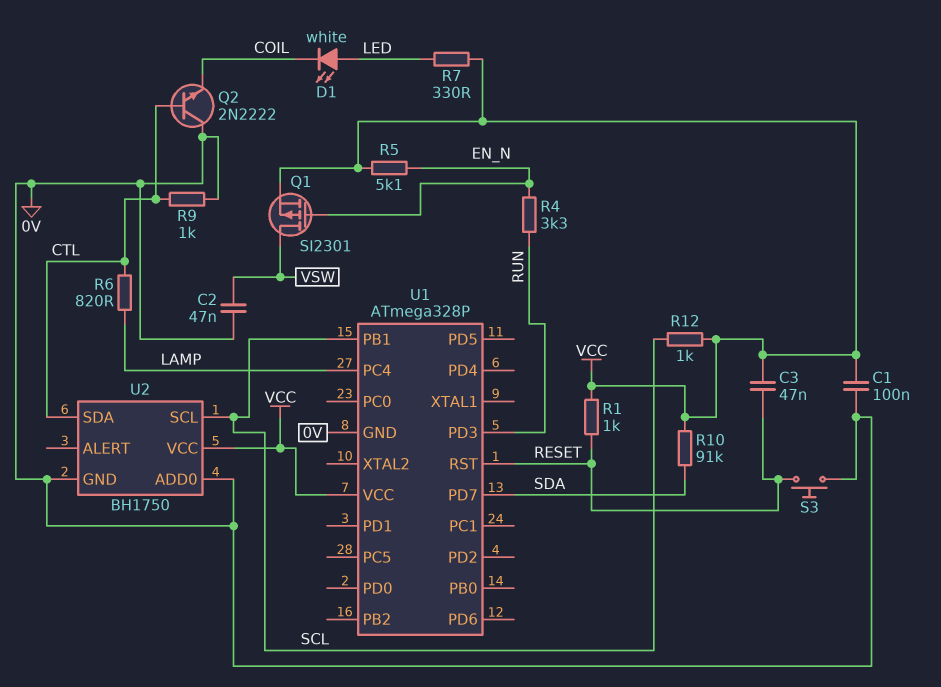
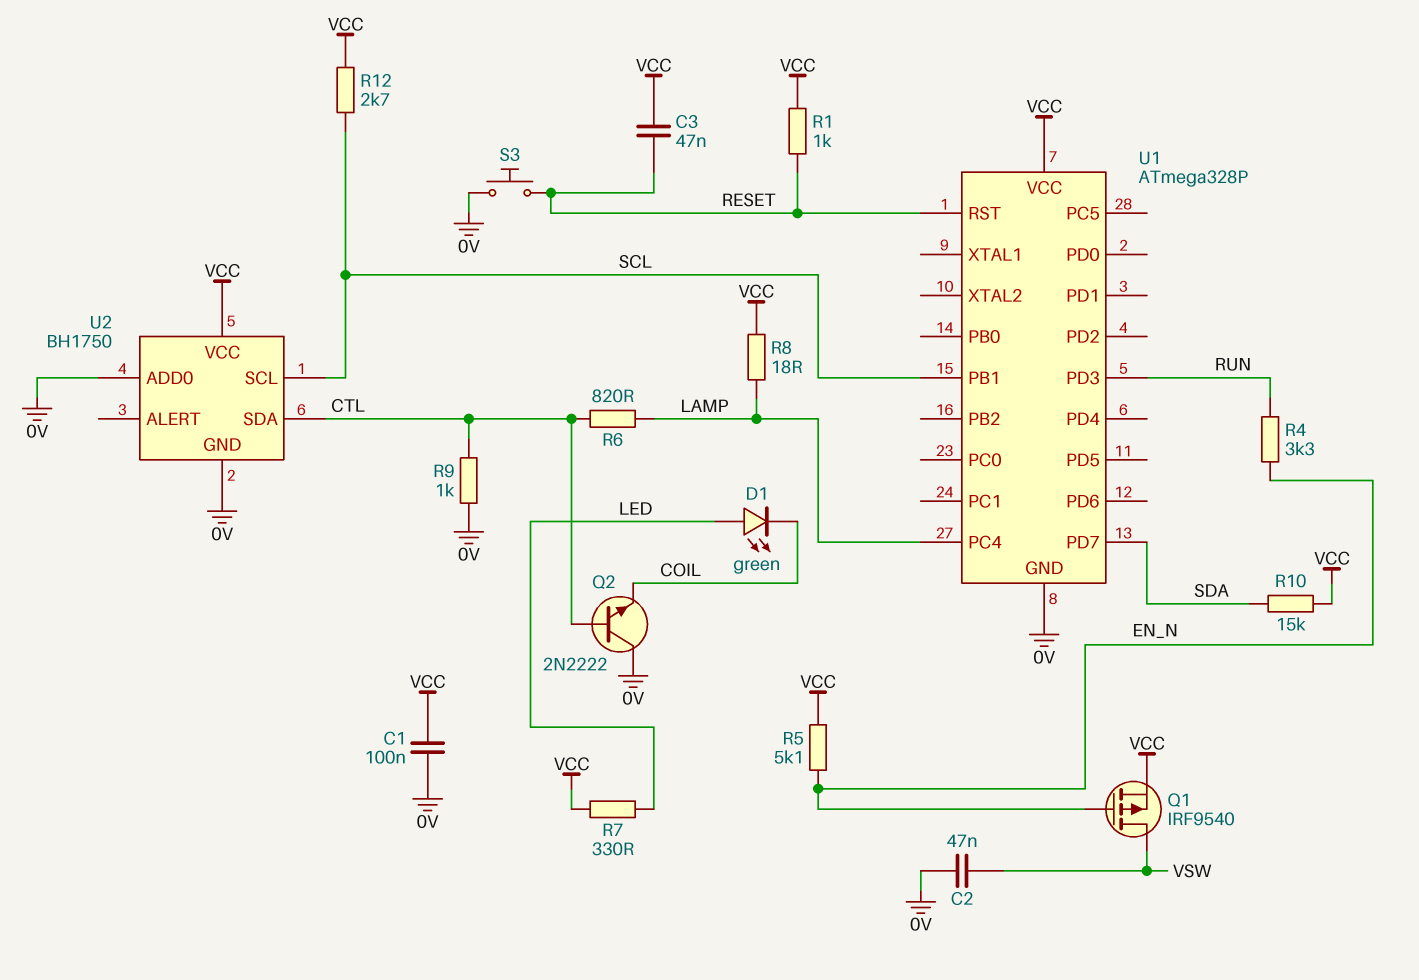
D1: LED white (A LED, K COIL) -> LED green (A LED, K COIL)
Q1: PMOS SI2301 (G EN_N, D VSW, S VCC) -> PMOS IRF9540 (G EN_N, D VSW, S VCC)
R8: none -> 18 (LAMP, VCC)
R10: 91k (SDA, VCC) -> 15k (SDA, VCC)
R12: 1k (SCL, VCC) -> 2.7k (SCL, VCC)

